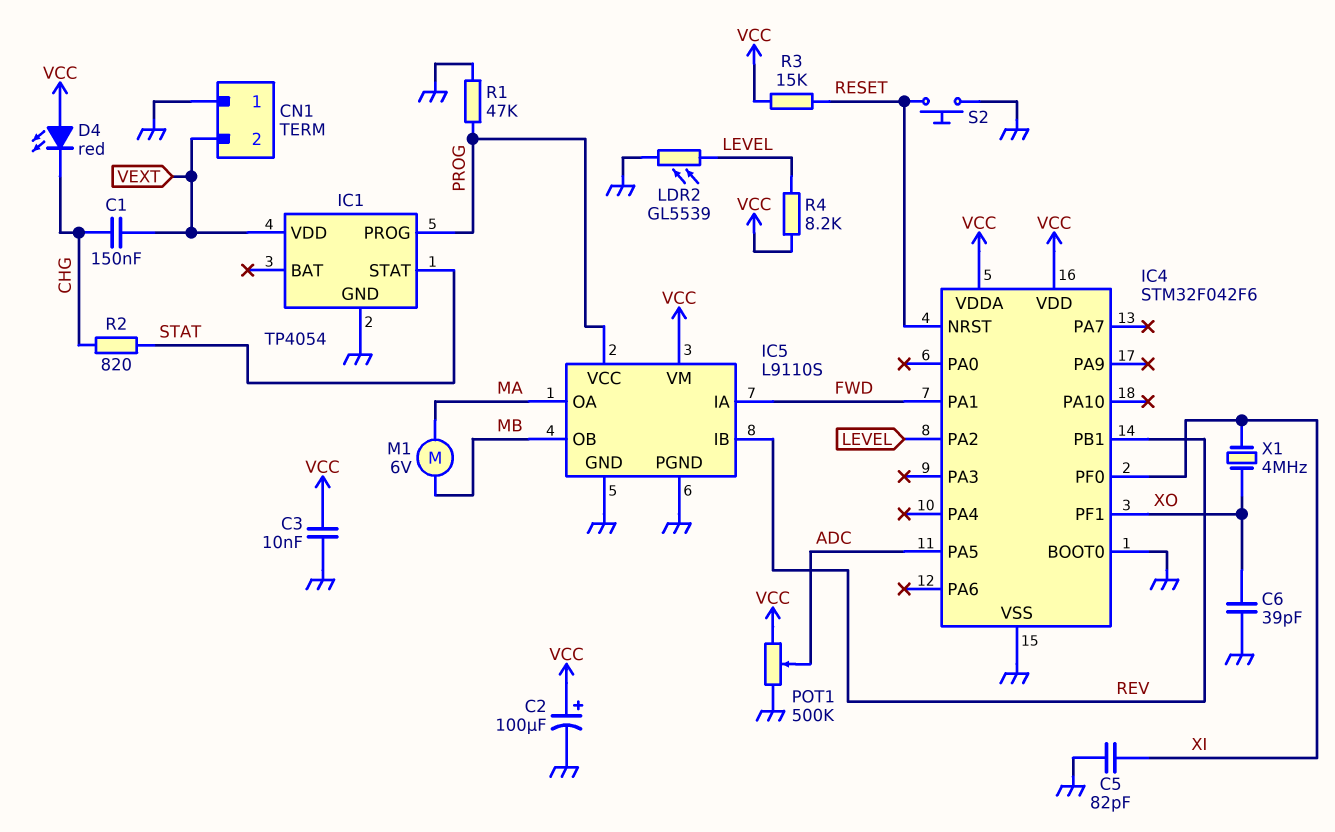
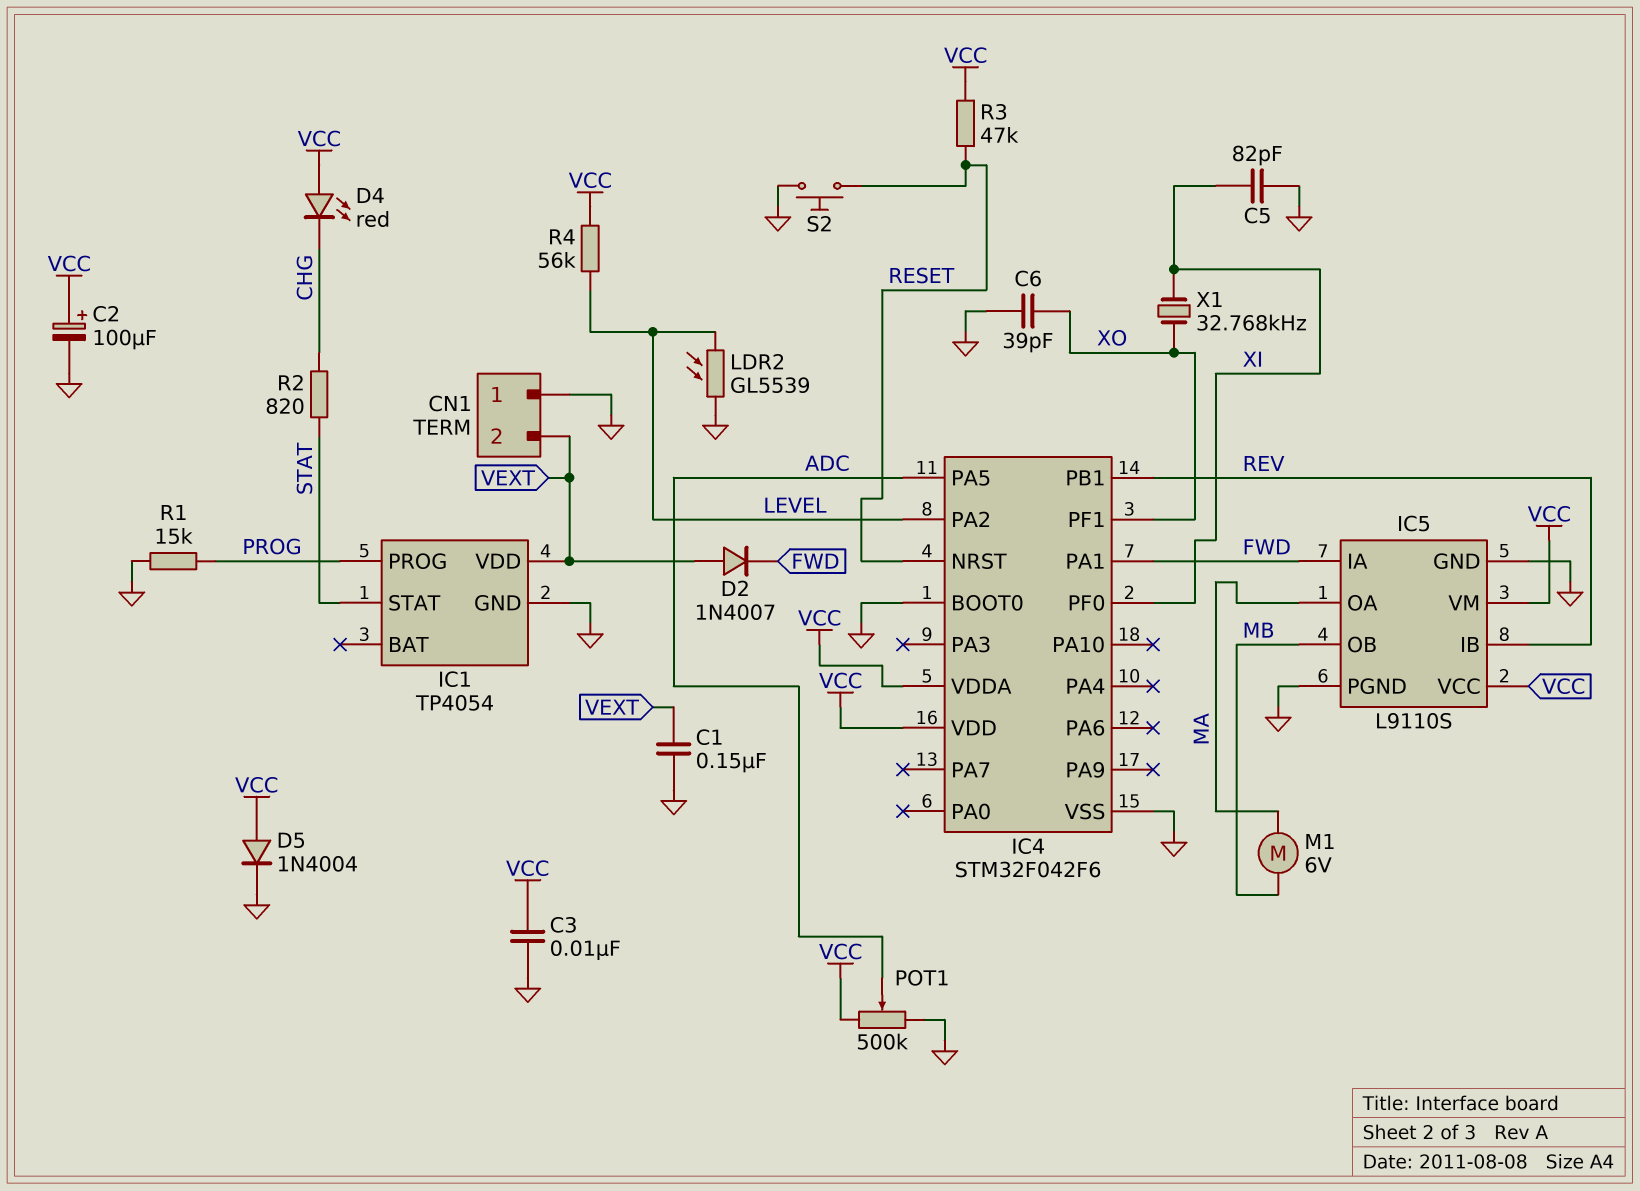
C1: 150nF (CHG, VEXT) -> 150nF (GND, VEXT)
D2: none -> diode 1N4007 (A VEXT, K FWD)
D5: none -> diode 1N4004 (A VCC, K GND)
IC5 pin VCC: PROG -> VCC
R1: 47k (GND, PROG) -> 15k (GND, PROG)
R3: 15k (RESET, VCC) -> 47k (RESET, VCC)
R4: 8.2k (LEVEL, VCC) -> 56k (LEVEL, VCC)
X1: 4MHz (XI, XO) -> 32.768kHz (XI, XO)

